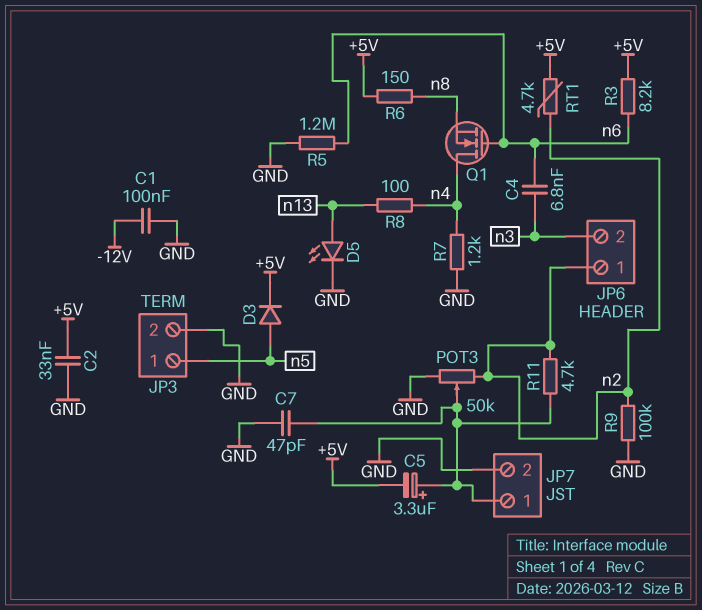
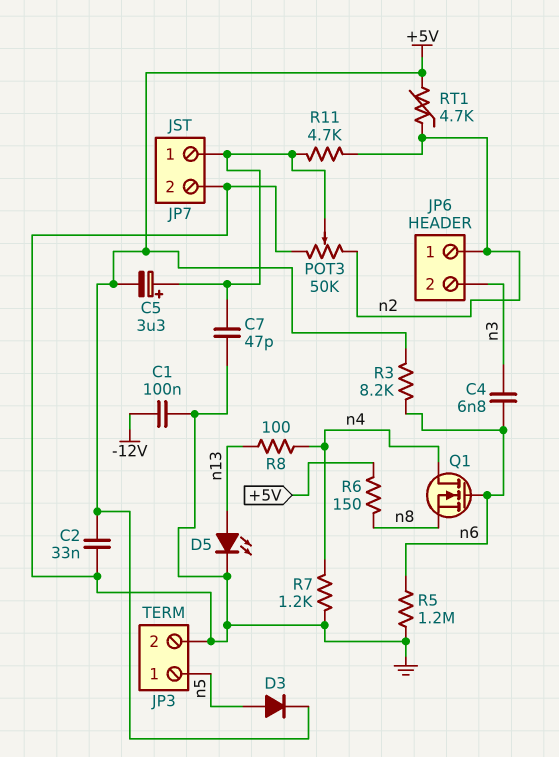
R9: 100k (GND, n2) -> none

